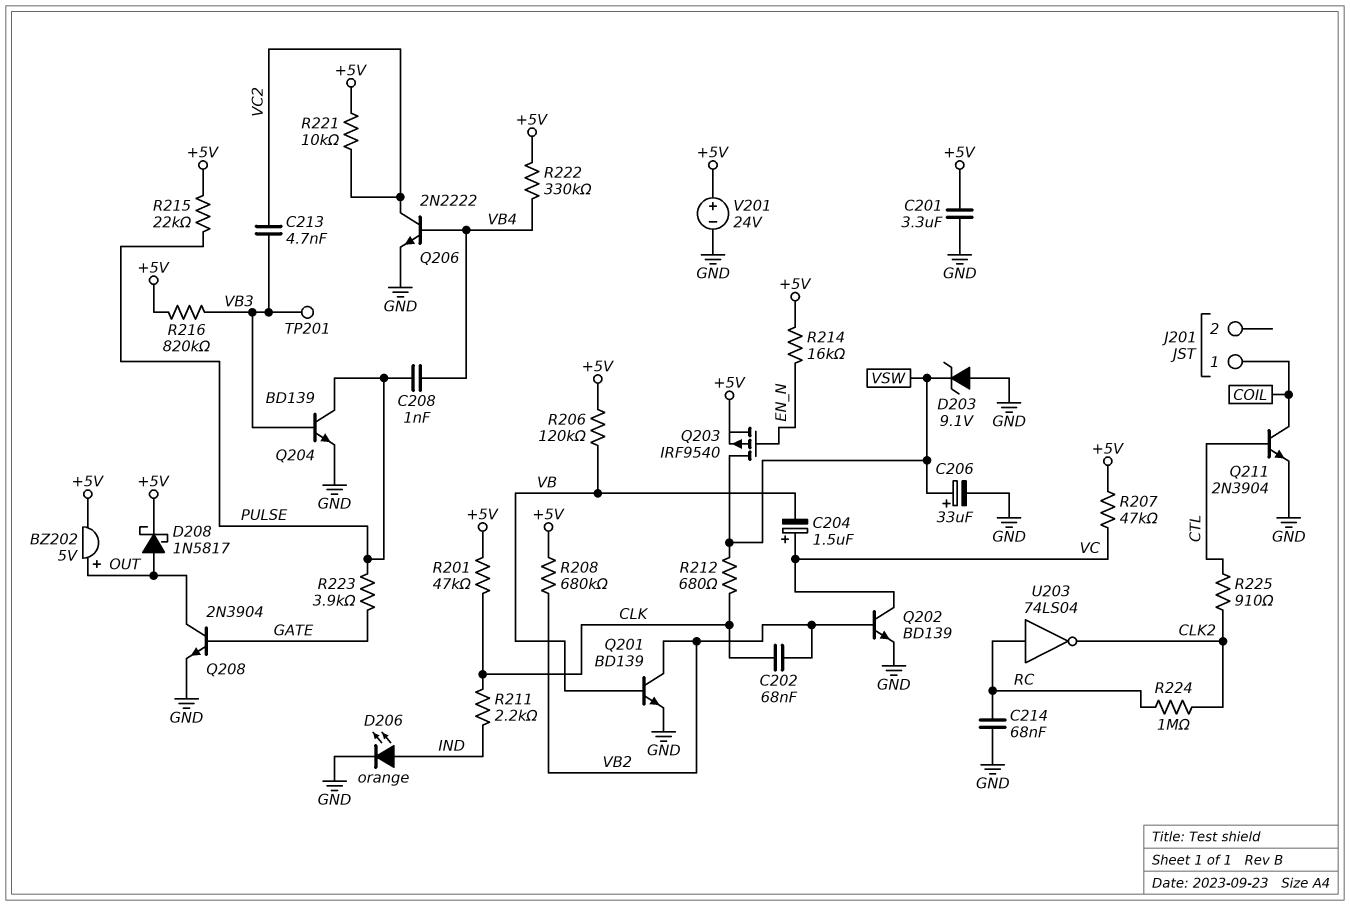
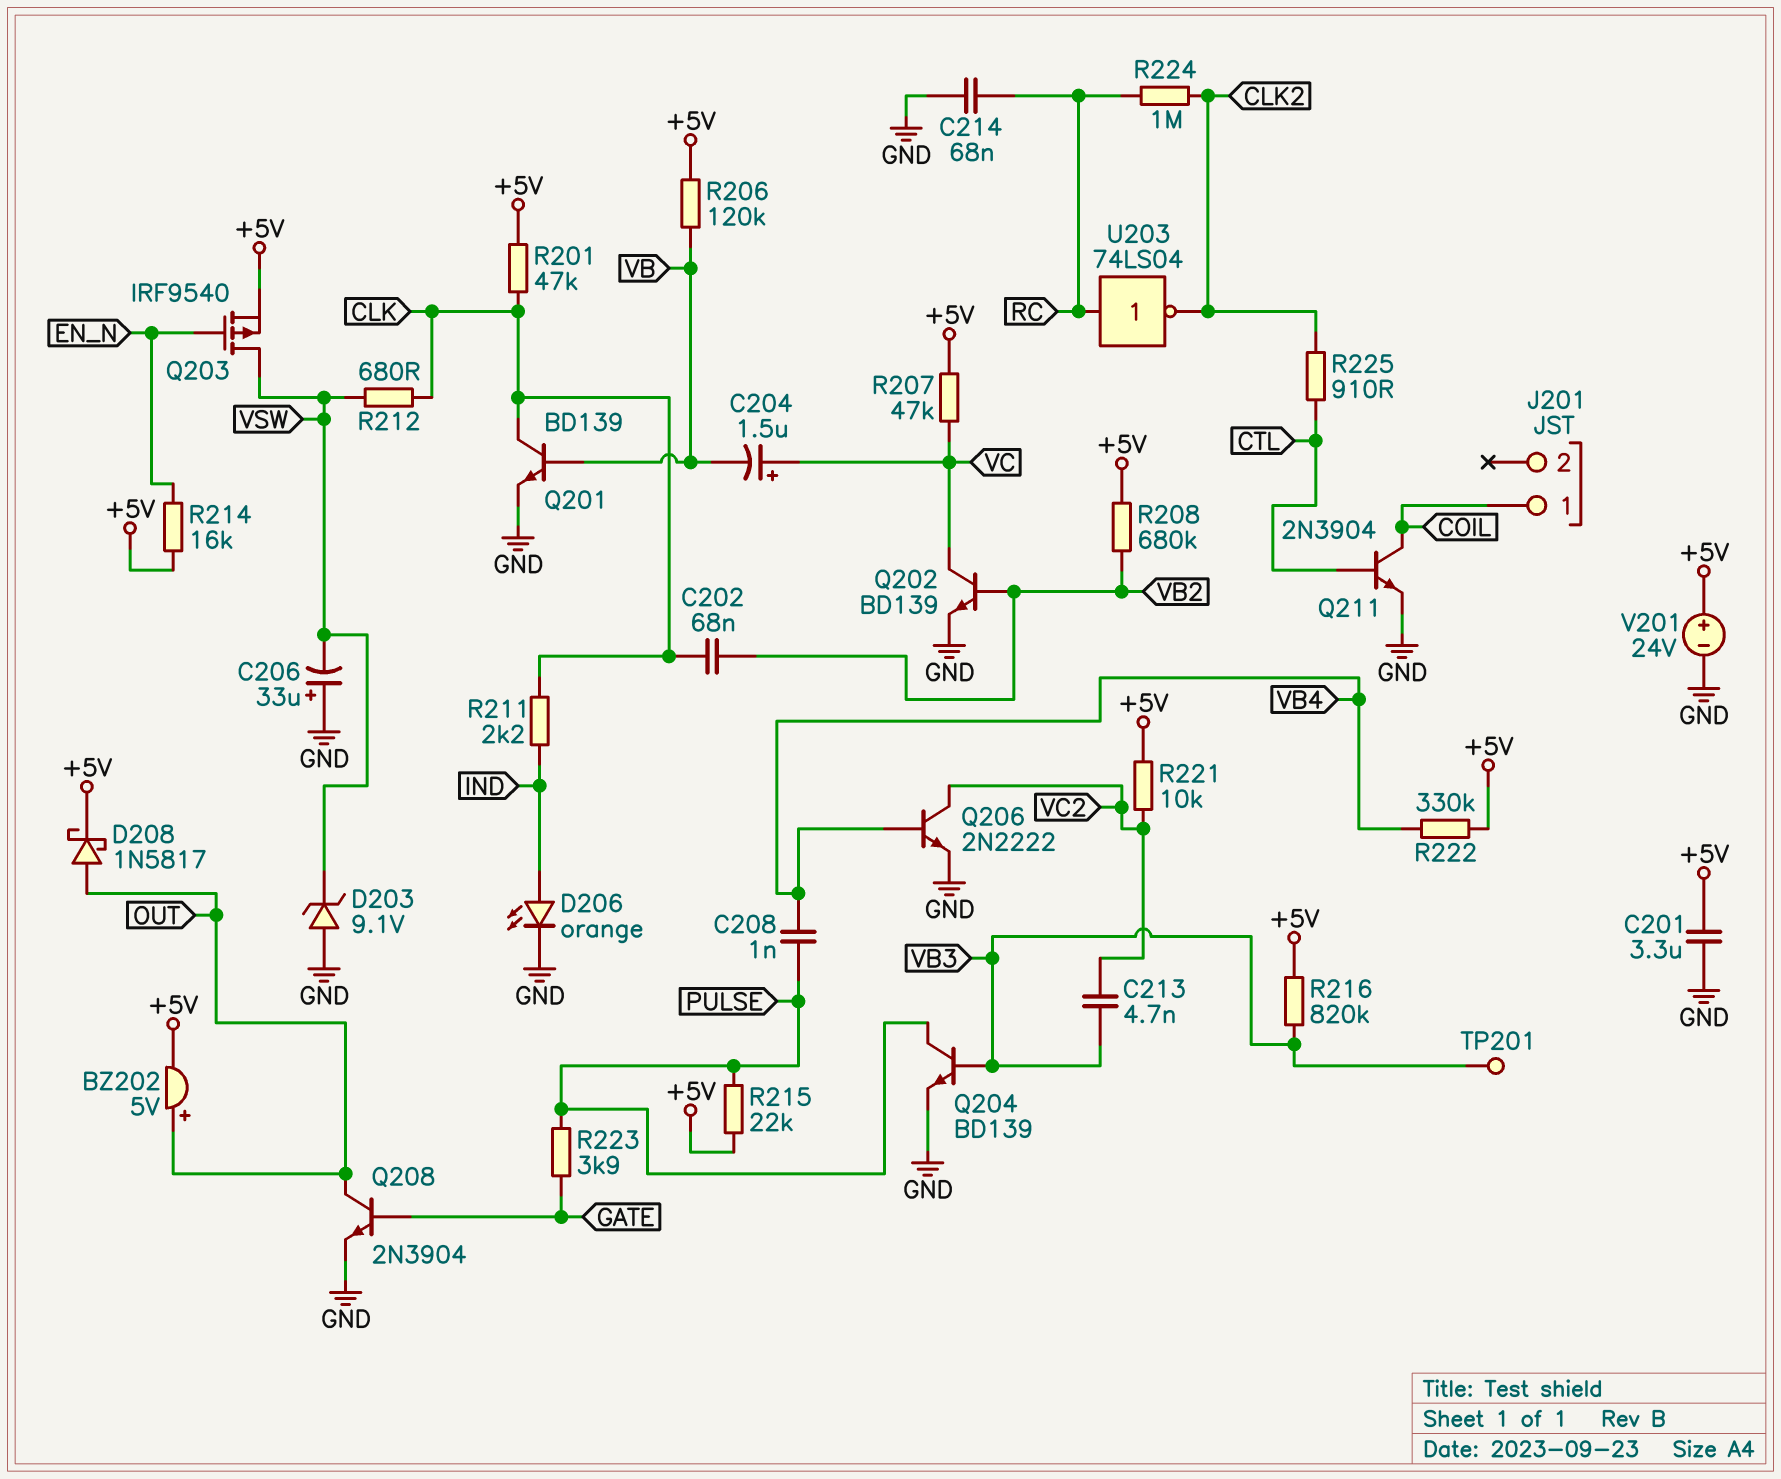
C206: 33uF (plus VSW, minus GND) -> 33uF (plus GND, minus VSW)
Q201: NPN BD139 (B VB, C VB2, E GND) -> NPN BD139 (B VB, C CLK, E GND)

